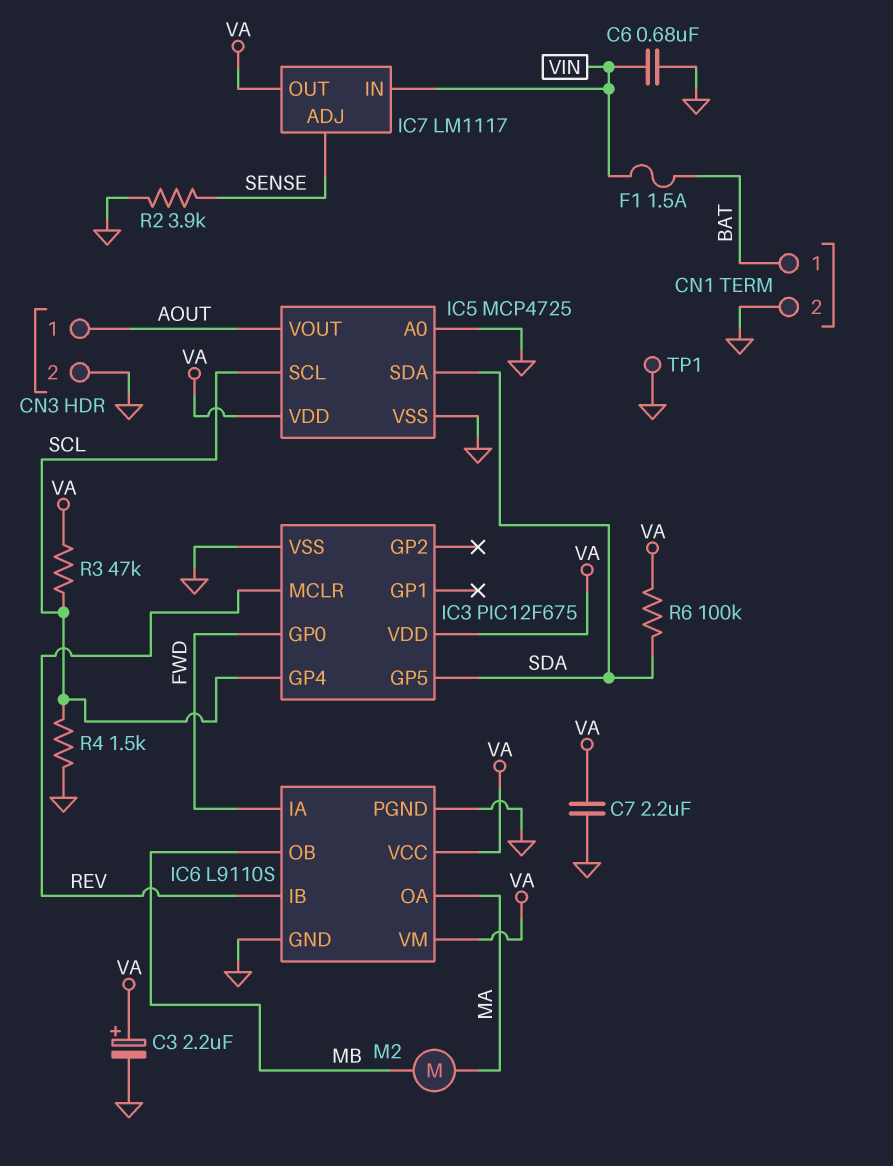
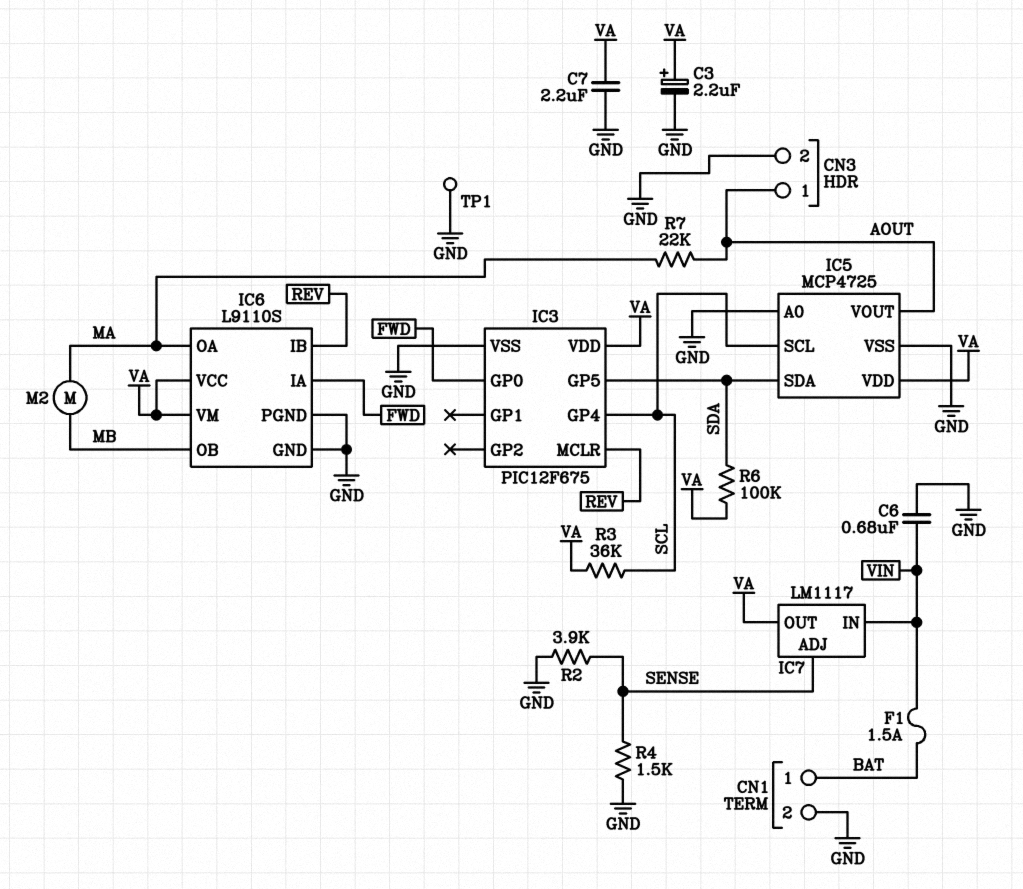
R3: 47k (SCL, VA) -> 36k (SCL, VA)
R4: 1.5k (GND, SCL) -> 1.5k (GND, SENSE)
R7: none -> 22k (AOUT, MA)

